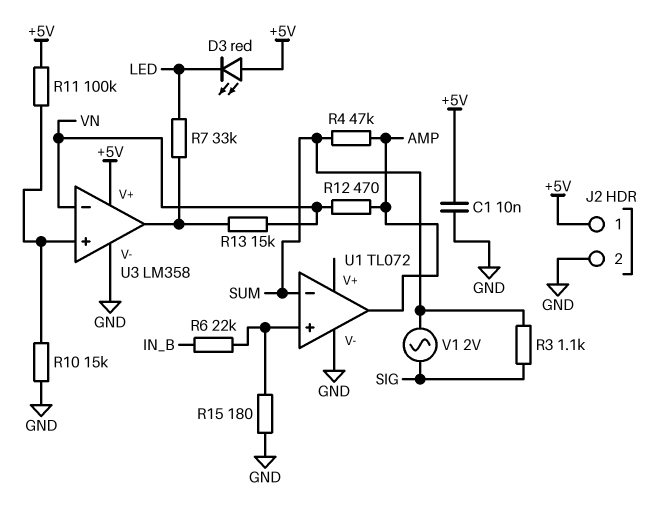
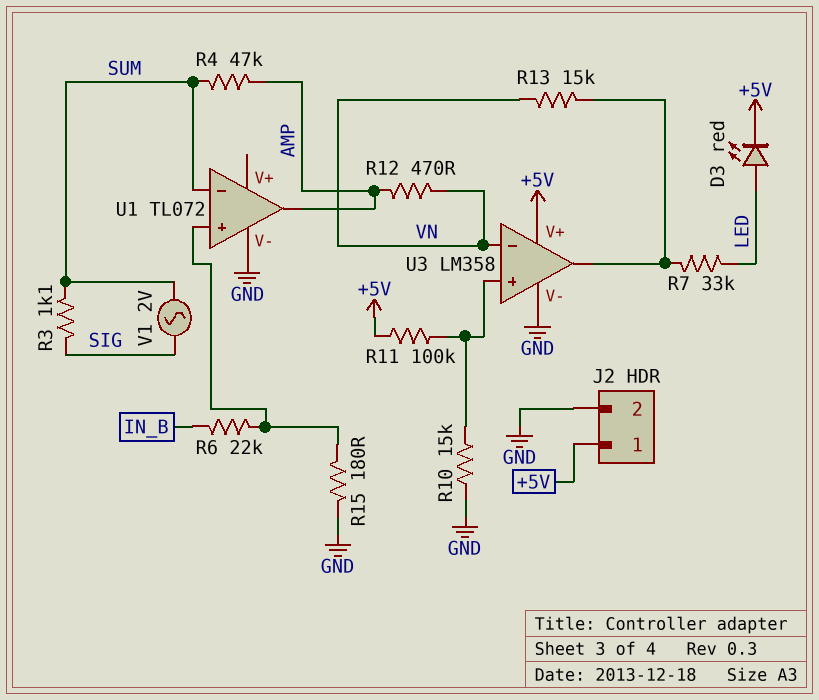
C1: 10nF (+5V, GND) -> none
D3: LED red (A +5V, K LED) -> LED red (A LED, K +5V)

